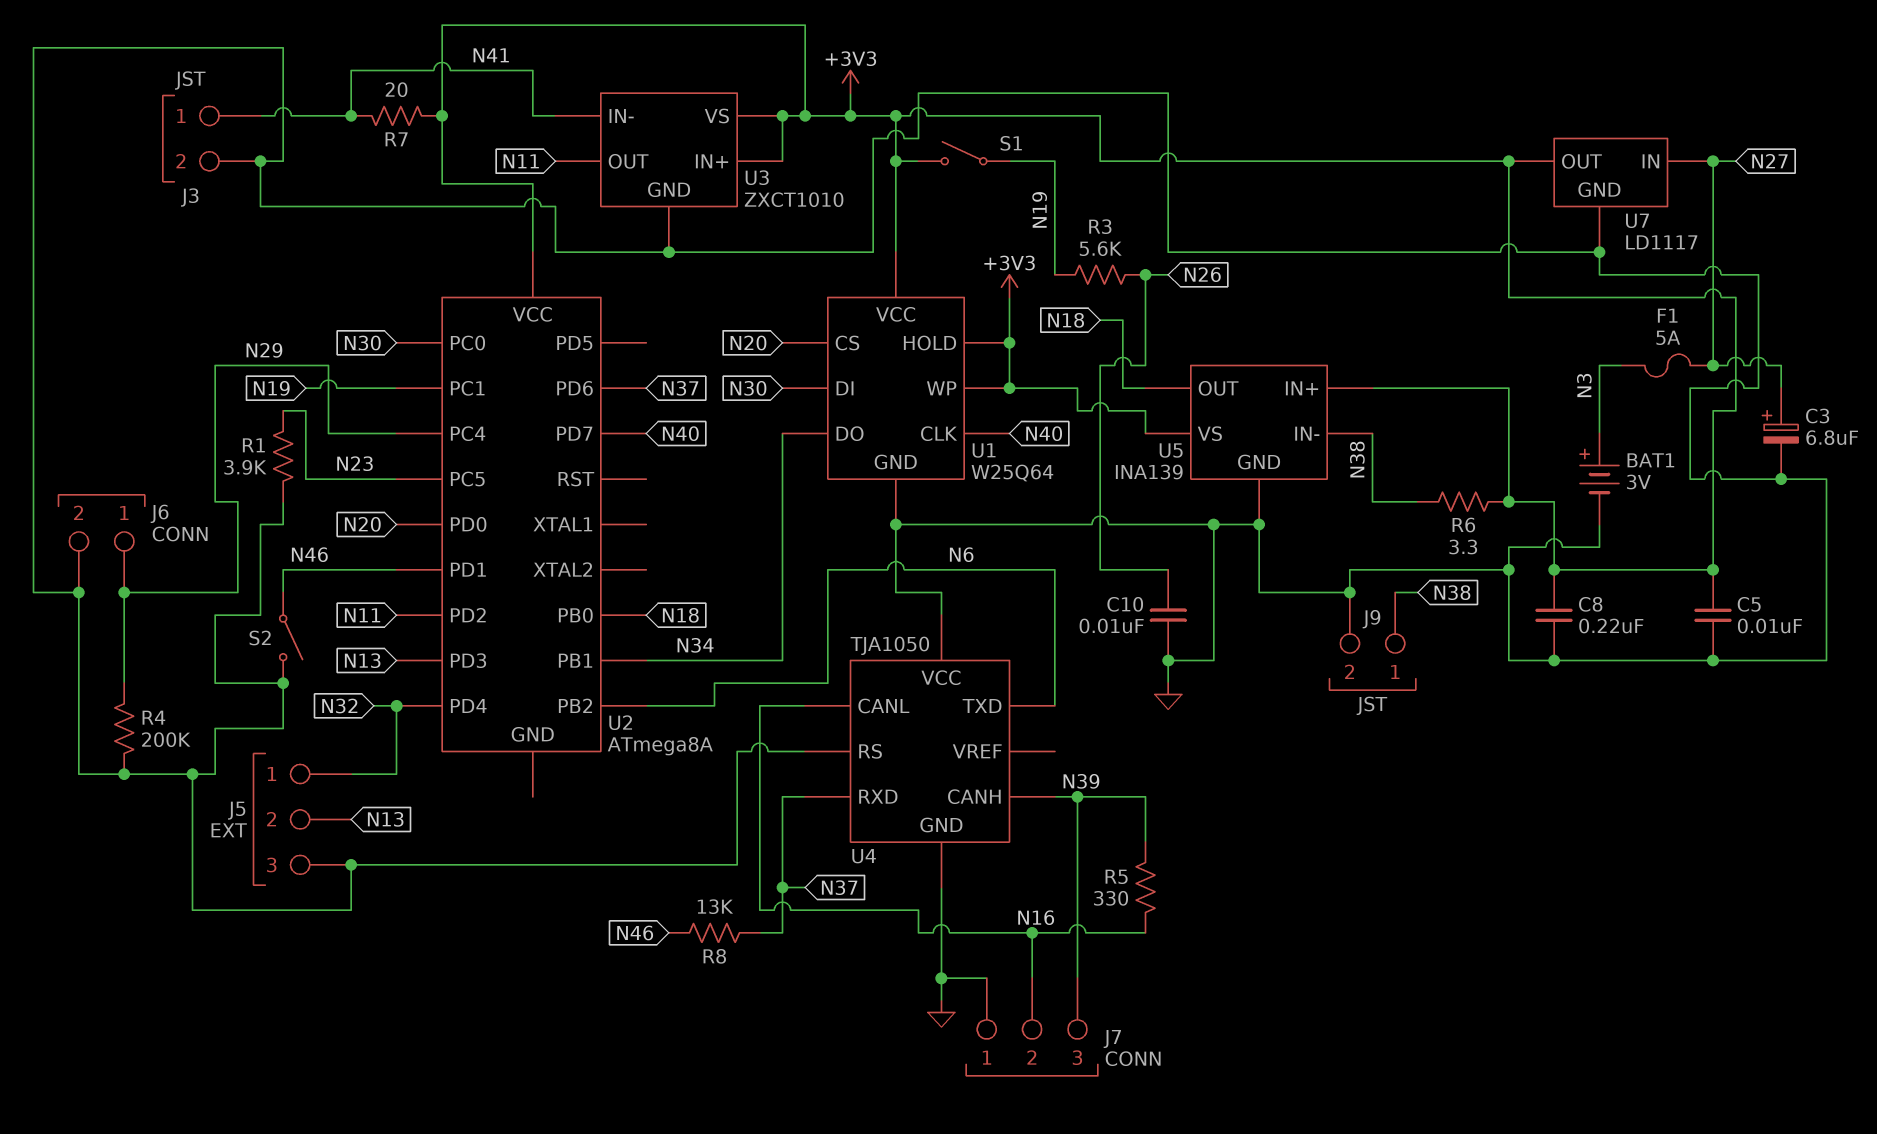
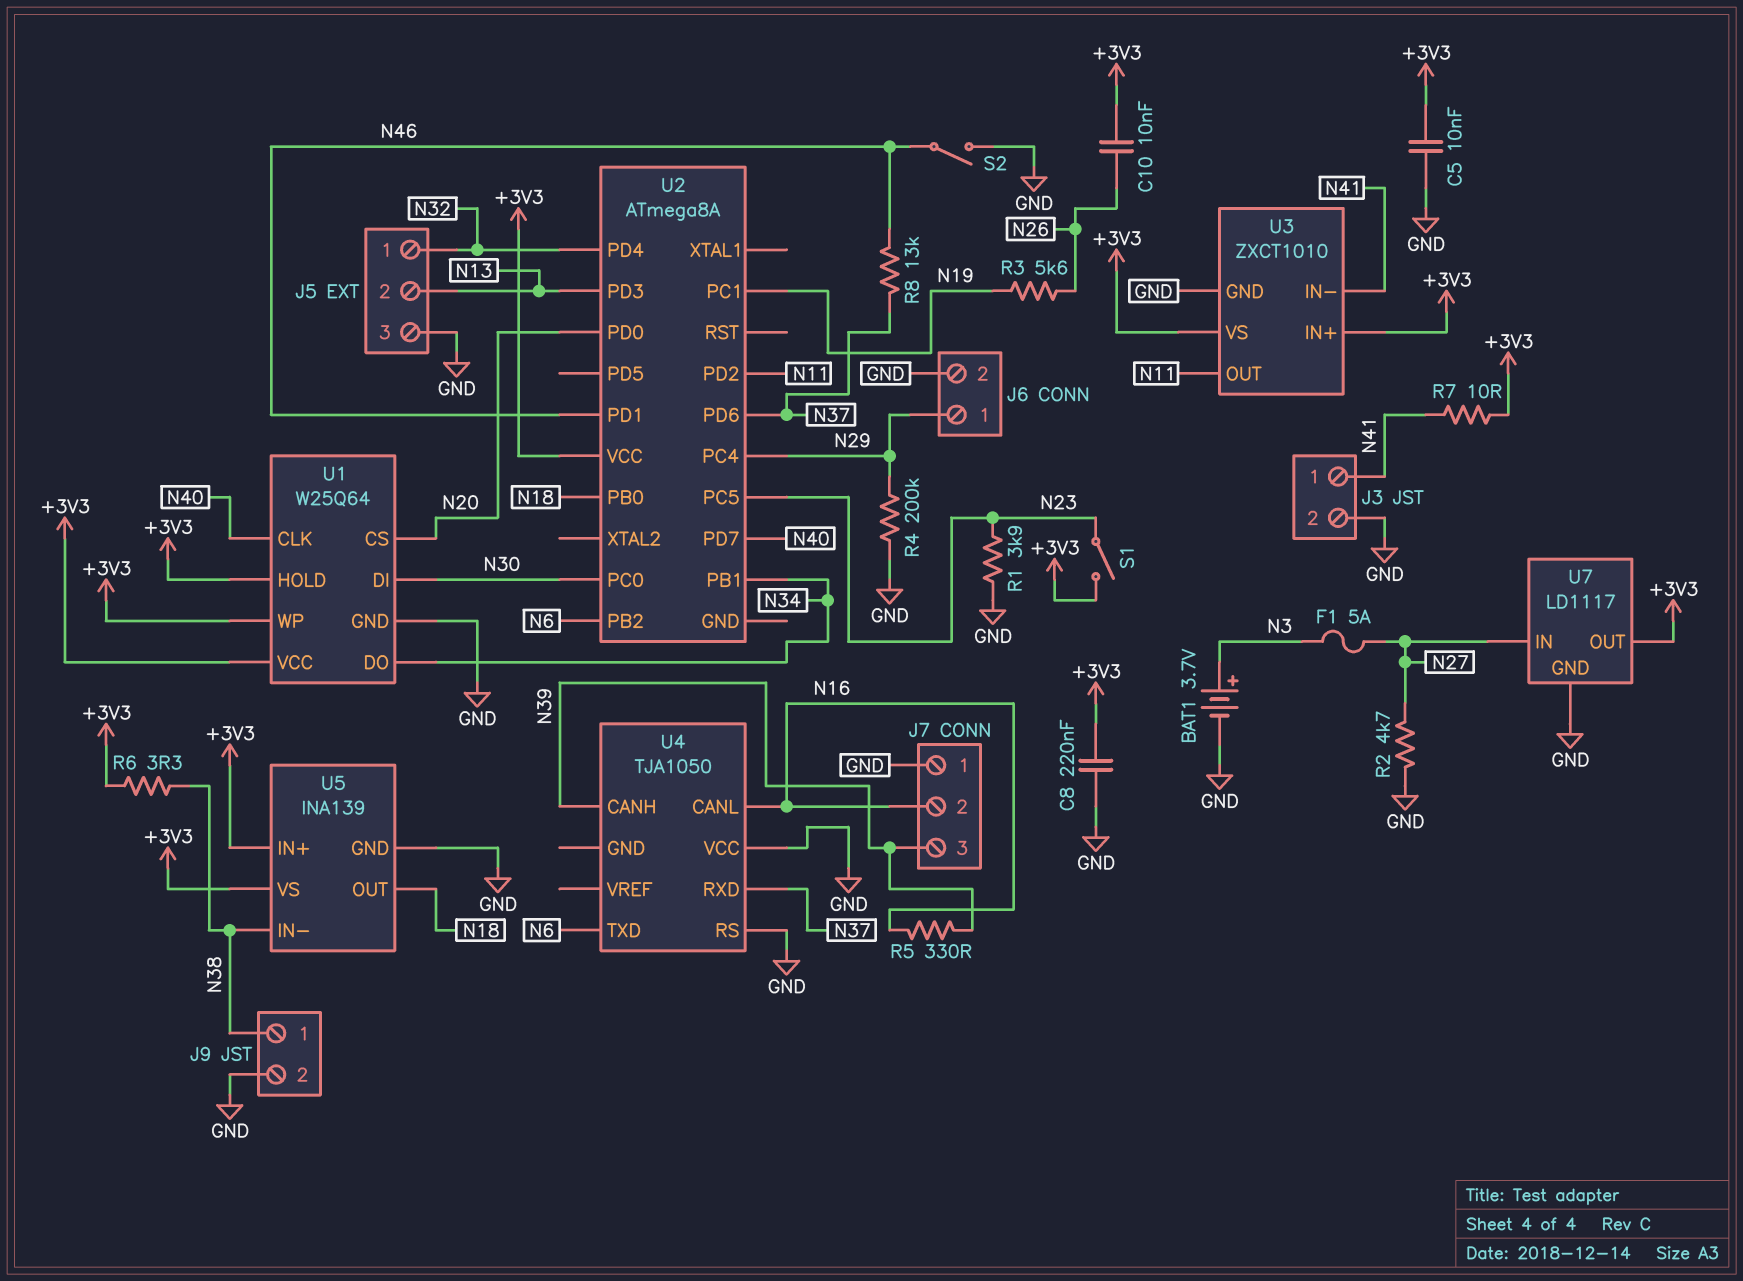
BAT1: 3V (plus N3, minus GND) -> 3.7V (plus N3, minus GND)
C3: 6.8uF (plus N27, minus GND) -> none
C10: 10nF (GND, N26) -> 10nF (+3V3, N26)
R2: none -> 4.7k (GND, N27)
R7: 20 (+3V3, N41) -> 10 (+3V3, N41)
S1: switch (+3V3, N19) -> switch (+3V3, N23)
U4 pin GND: GND -> none

